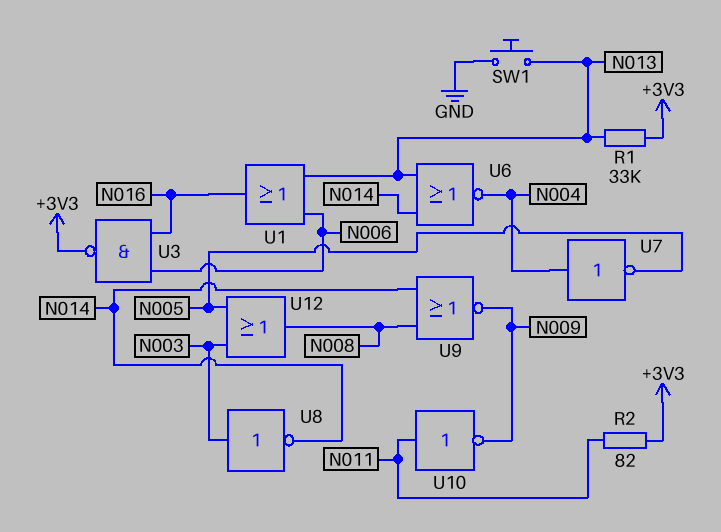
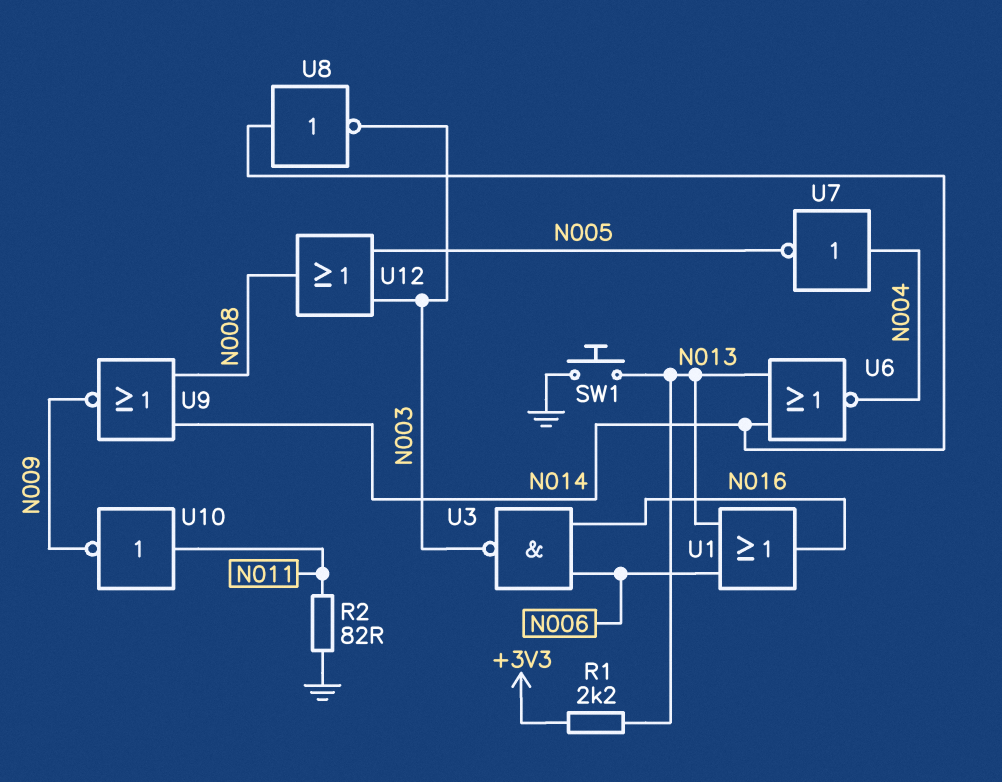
R1: 33k (+3V3, N013) -> 2.2k (+3V3, N013)
R2: 82 (+3V3, N011) -> 82 (GND, N011)
U3: NAND (in N006, in N016, out +3V3) -> NAND (in N006, in N016, out N003)
U8: NOT (in N003, out N014) -> NOT (in N014, out N003)

